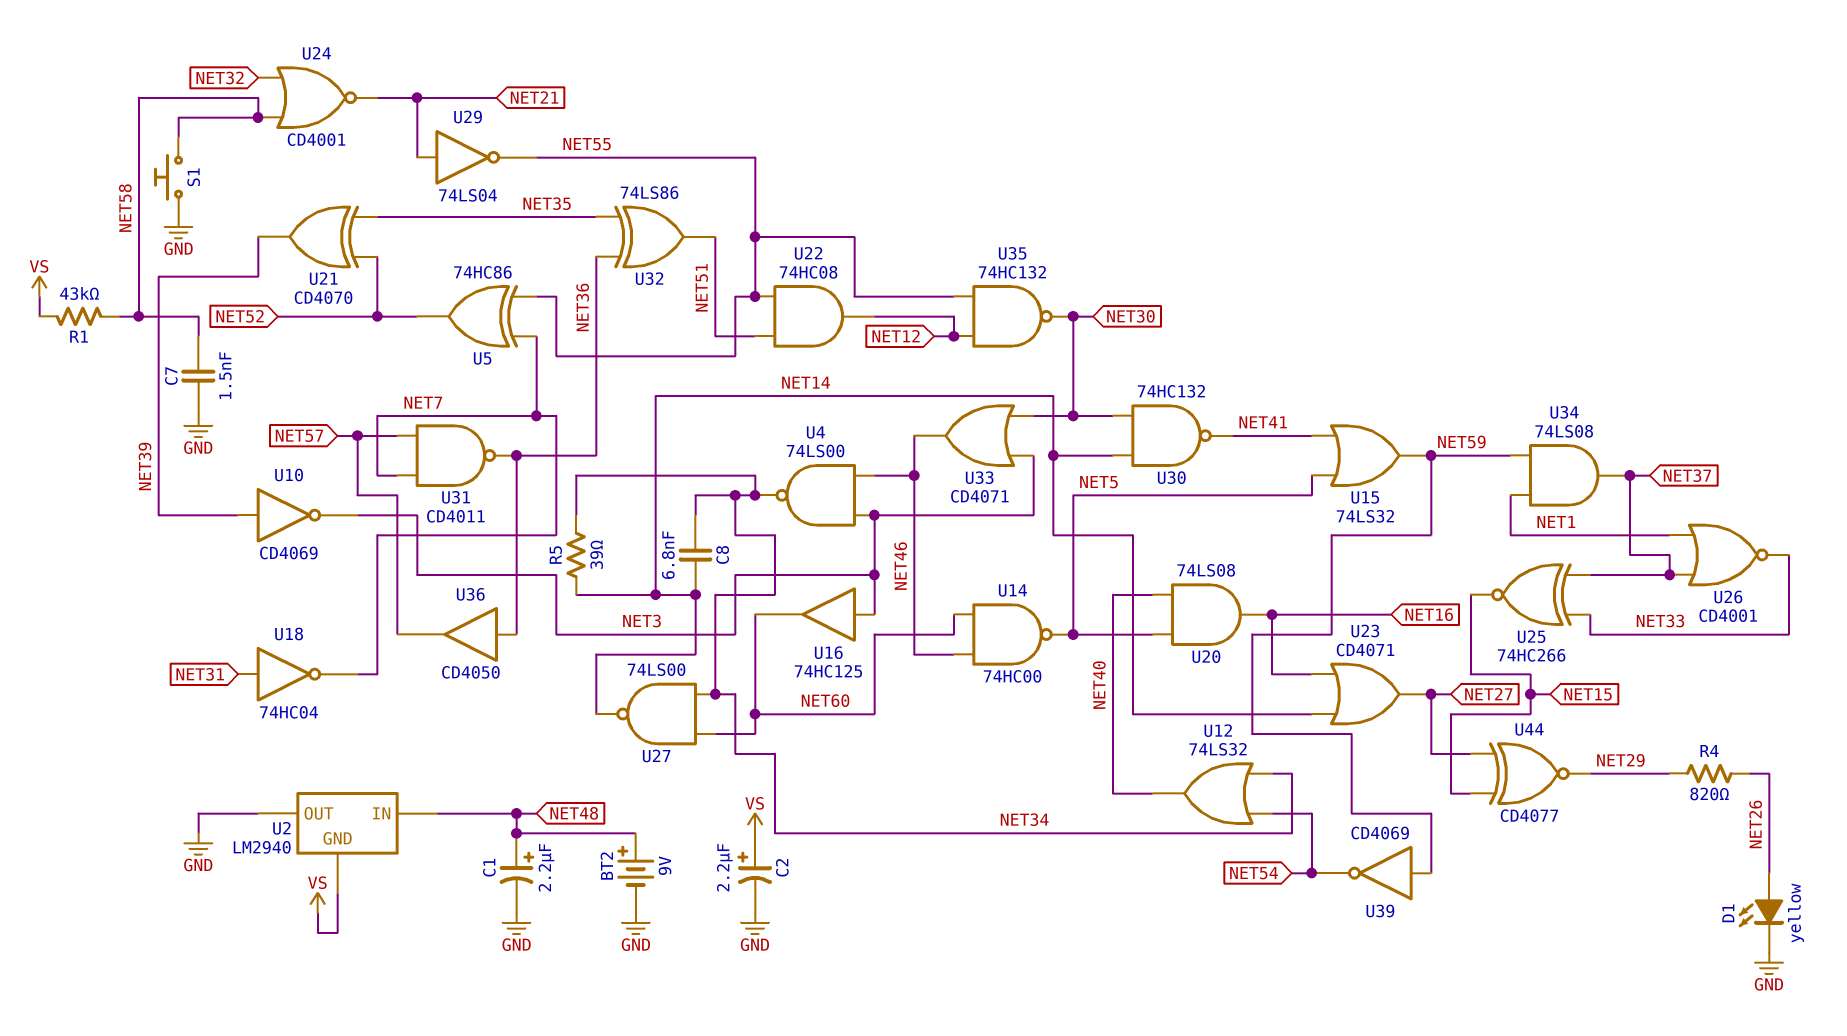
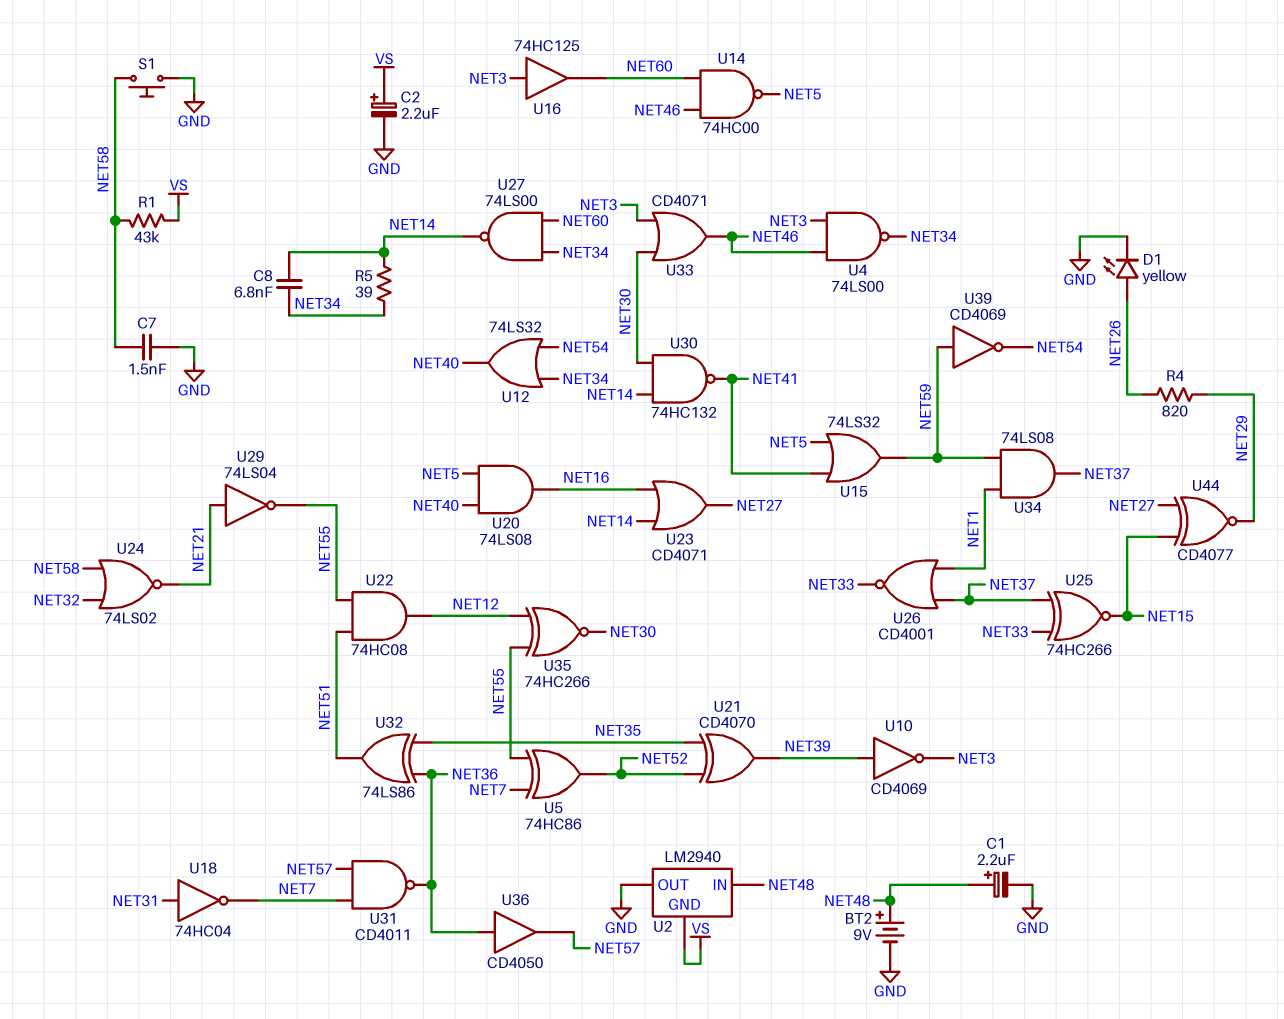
U24: NOR CD4001 (in NET32, in NET58, out NET21) -> NOR 74LS02 (in NET32, in NET58, out NET21)
U35: NAND 74HC132 (in NET12, in NET55, out NET30) -> XNOR 74HC266 (in NET12, in NET55, out NET30)

